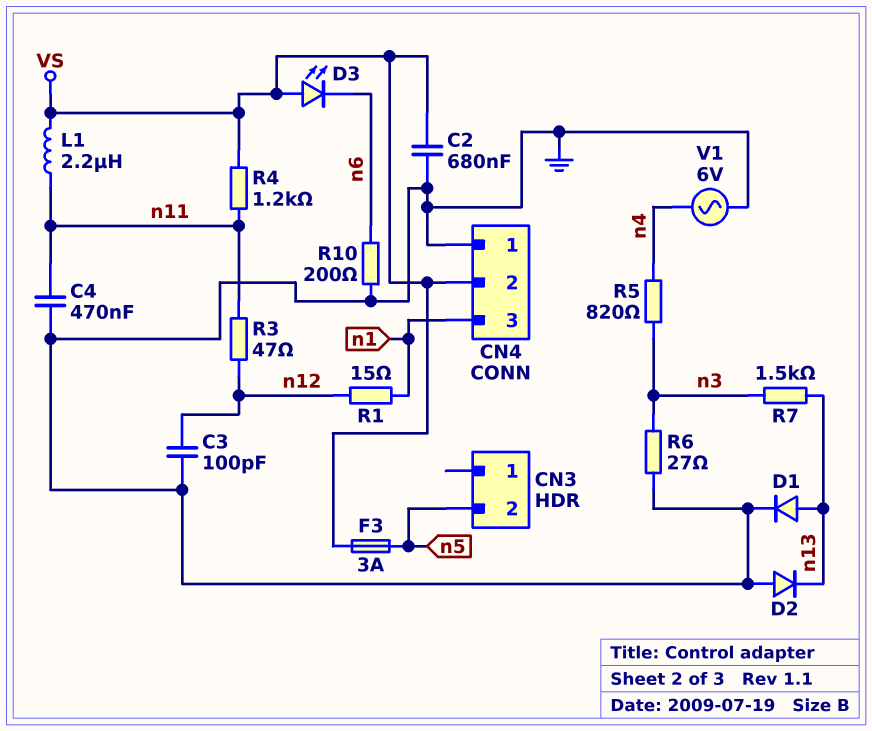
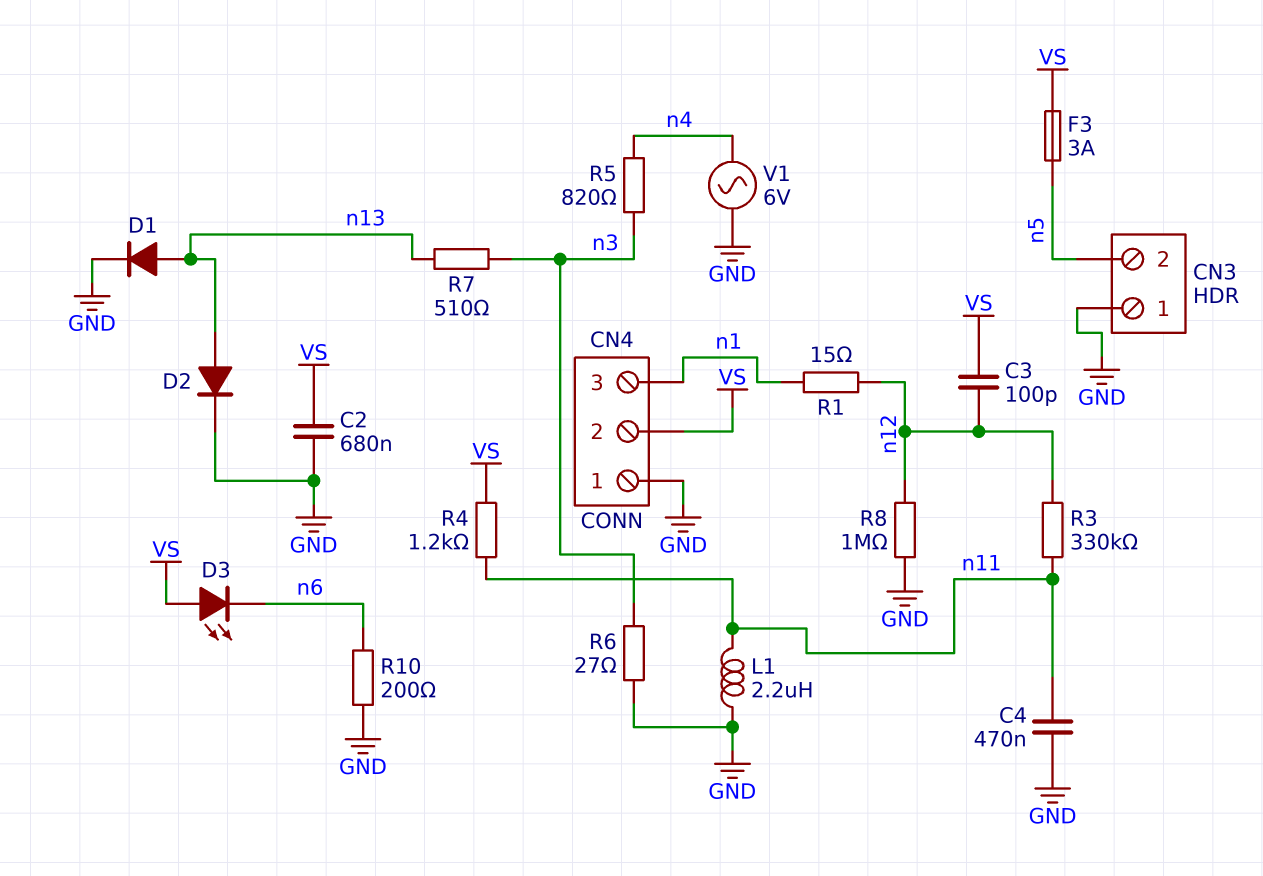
C3: 100pF (GND, n12) -> 100pF (VS, n12)
CN3 pin 1: none -> GND
D2: diode (A GND, K n13) -> diode (A n13, K GND)
L1: 2.2uH (VS, n11) -> 2.2uH (GND, n11)
R3: 47 (n11, n12) -> 330k (n11, n12)
R7: 1.5k (n3, n13) -> 510 (n3, n13)
R8: none -> 1M (GND, n12)

